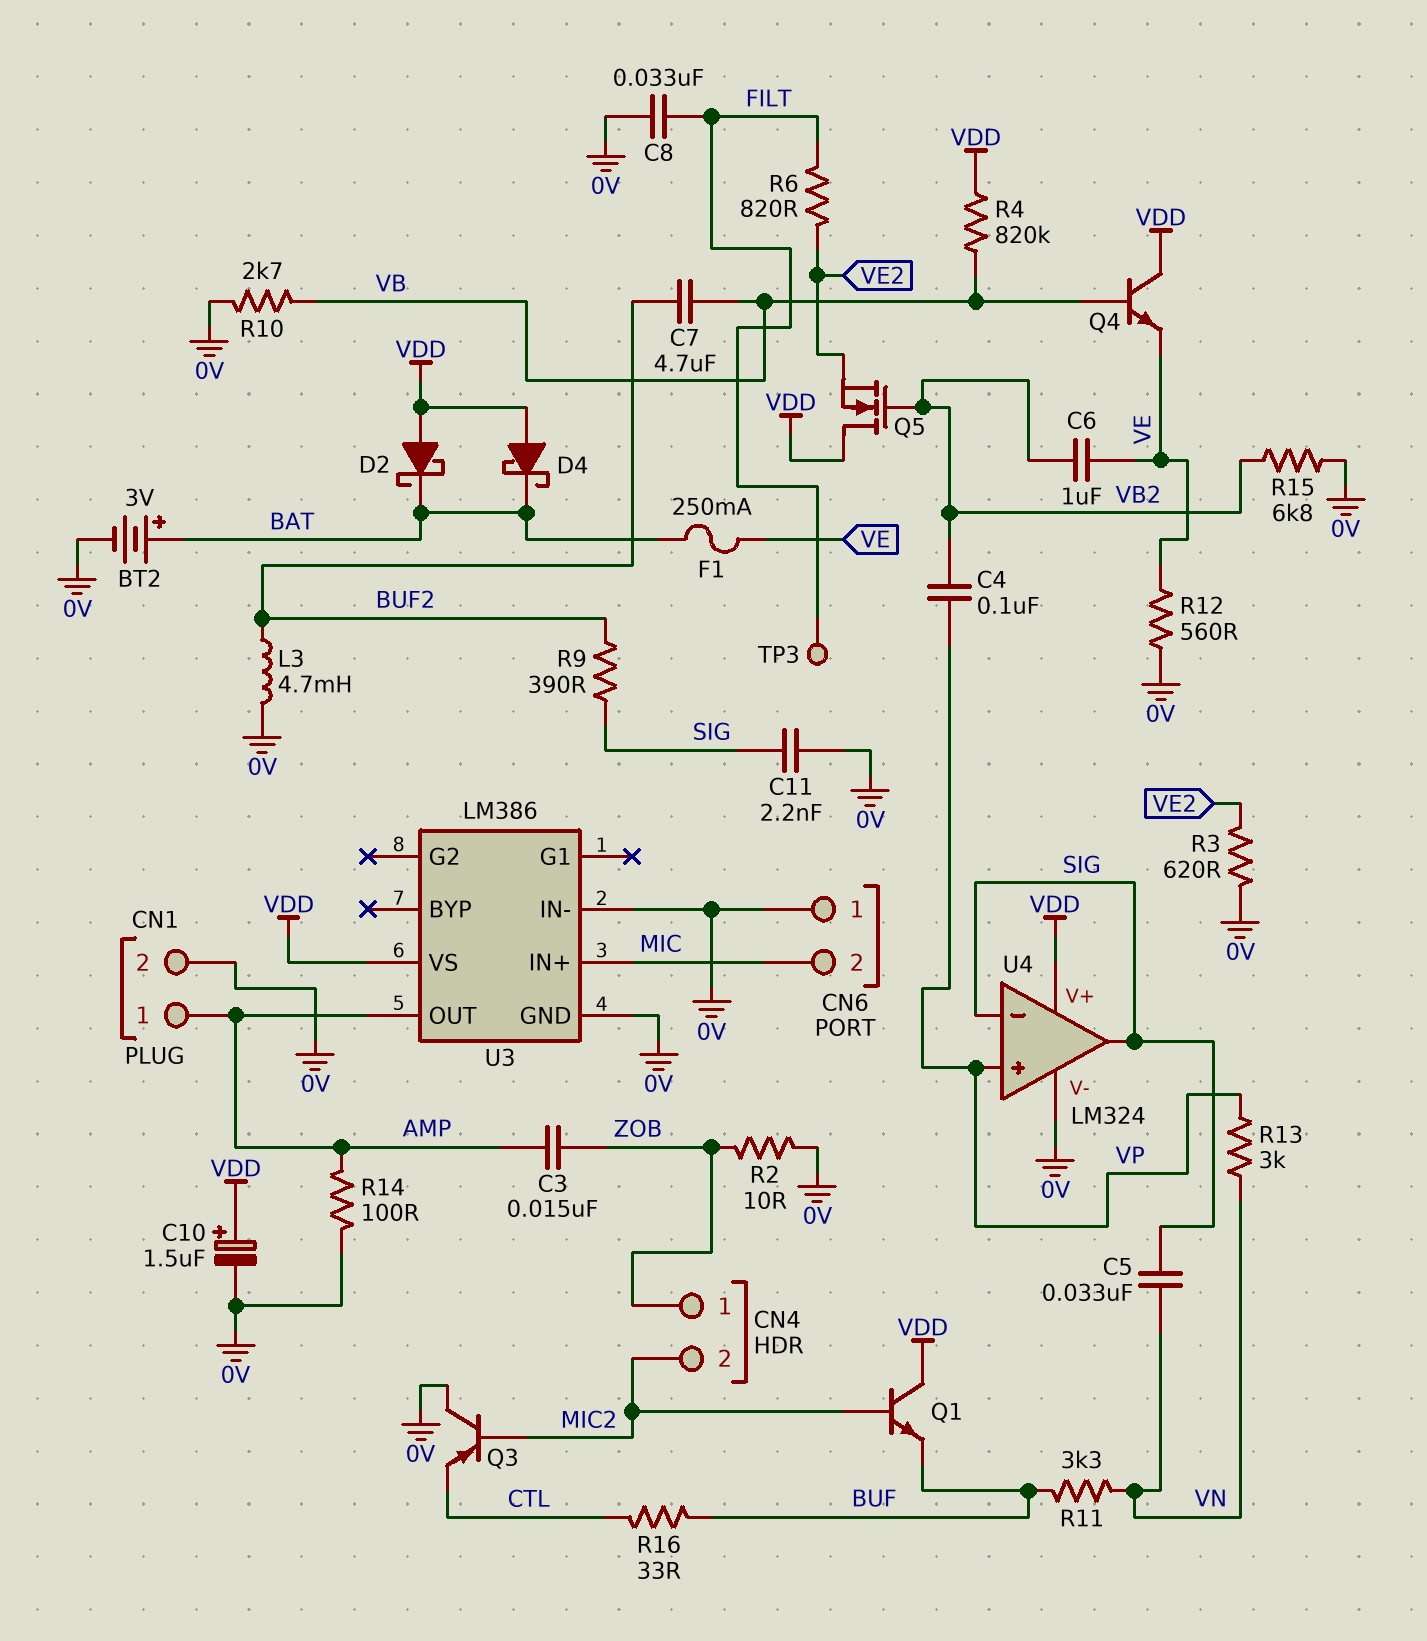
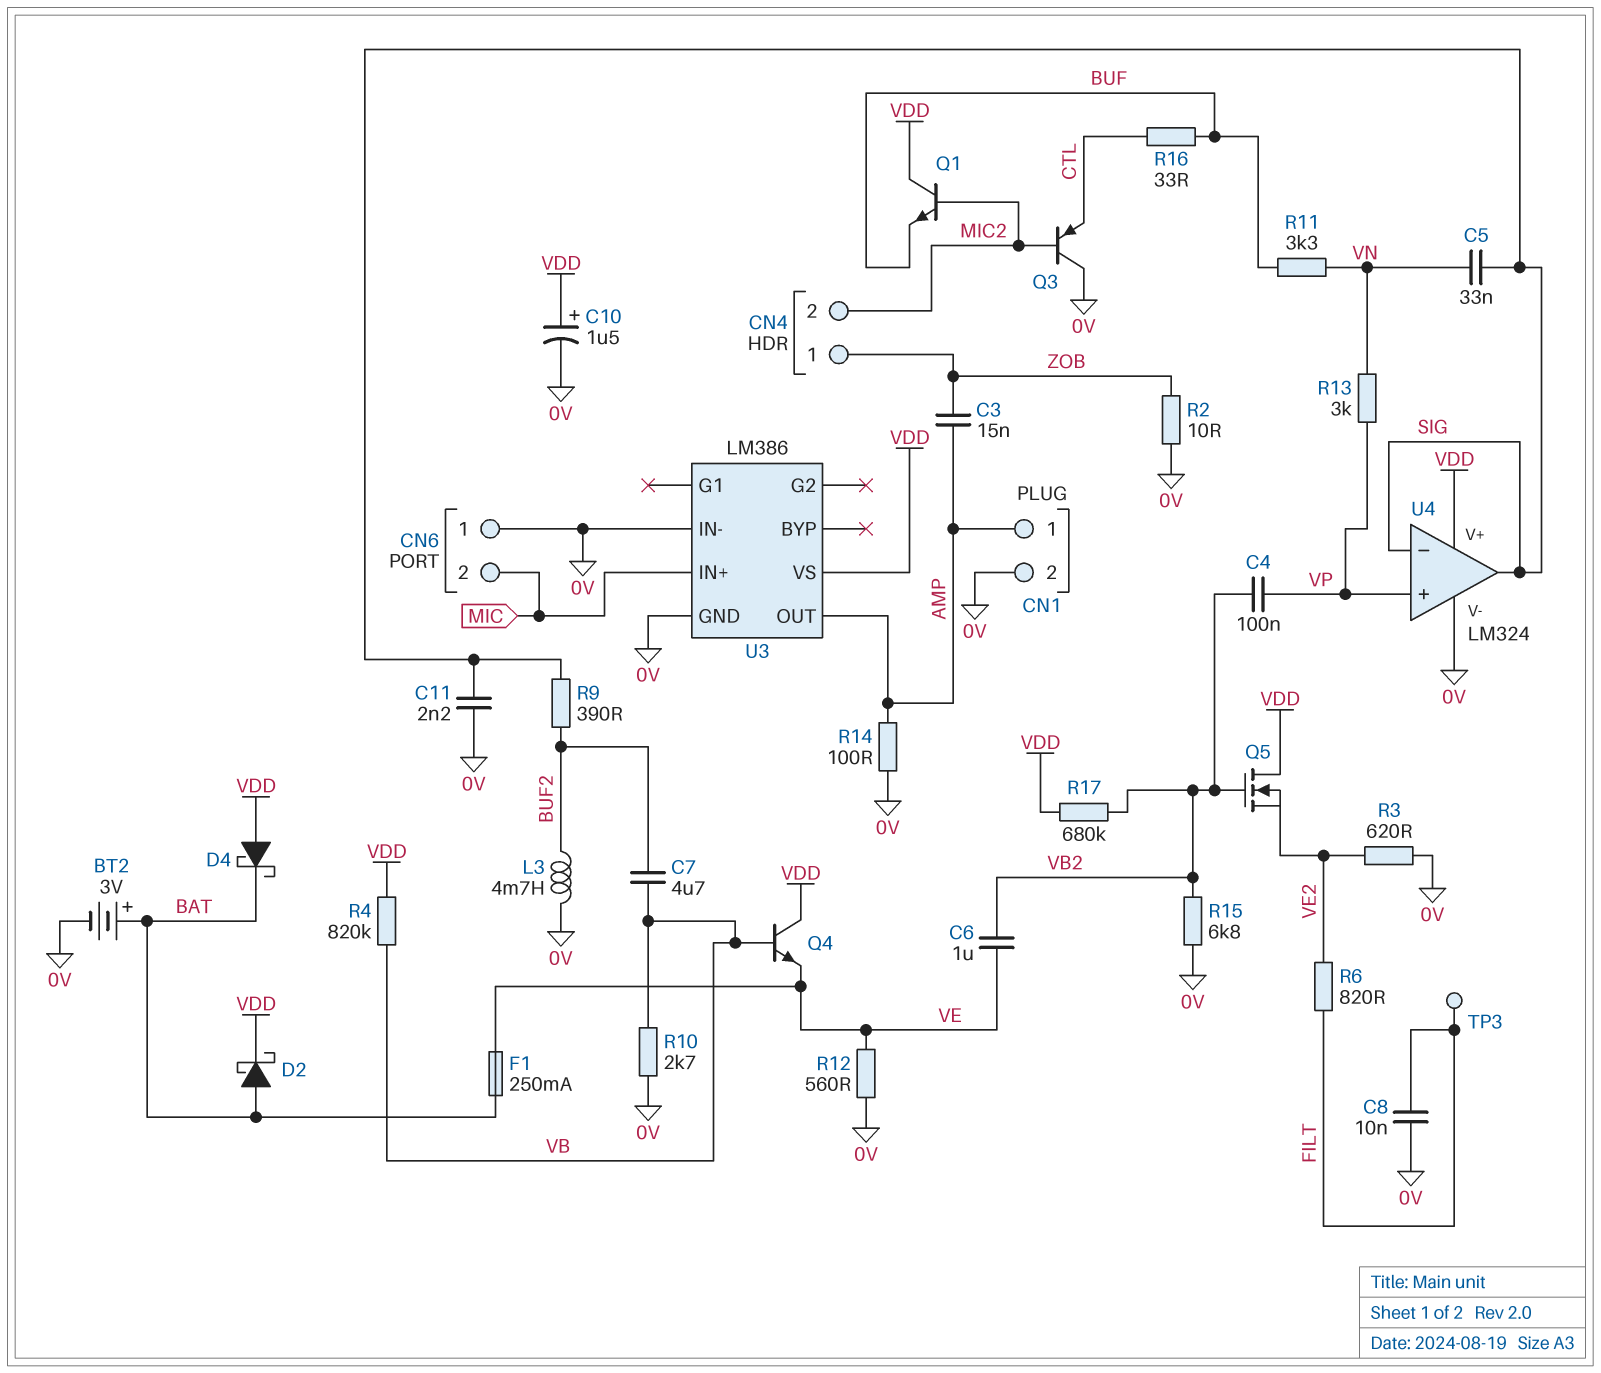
C8: 33nF (0V, FILT) -> 10nF (0V, FILT)
D2: schottky (A VDD, K BAT) -> schottky (A BAT, K VDD)
R17: none -> 680k (VB2, VDD)

